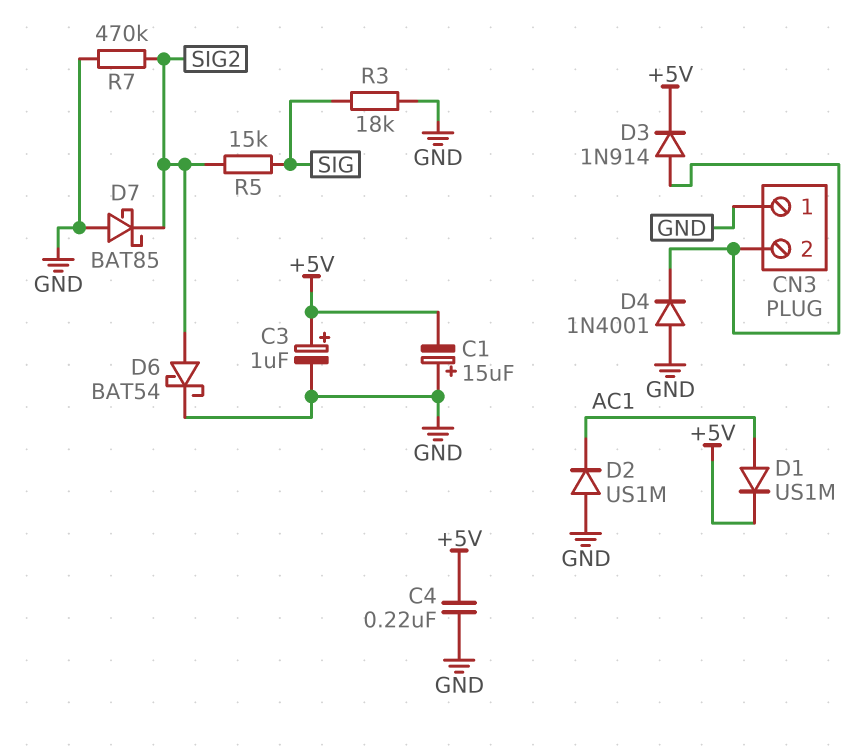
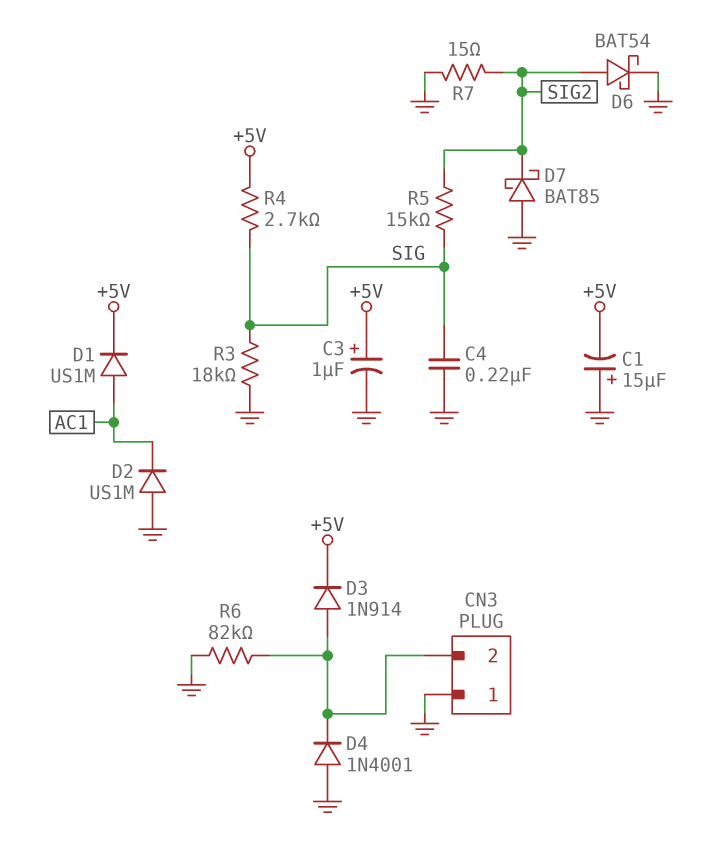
C4: 220nF (+5V, GND) -> 220nF (GND, SIG)
R4: none -> 2.7k (+5V, SIG)
R6: none -> 82k (CN3/2, GND)
R7: 470k (GND, SIG2) -> 15 (GND, SIG2)

